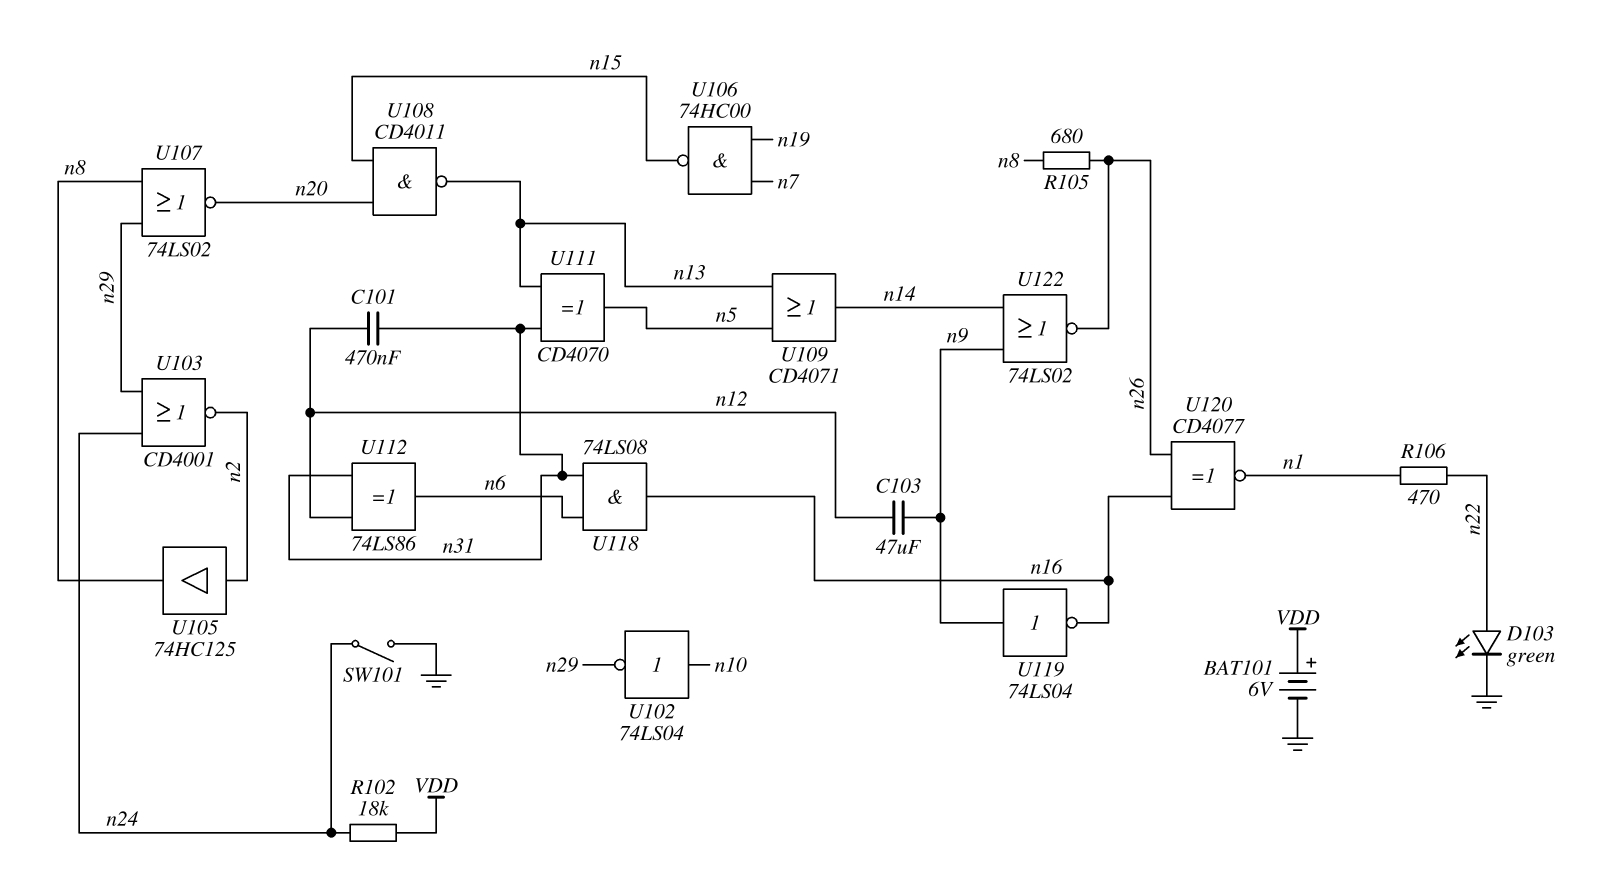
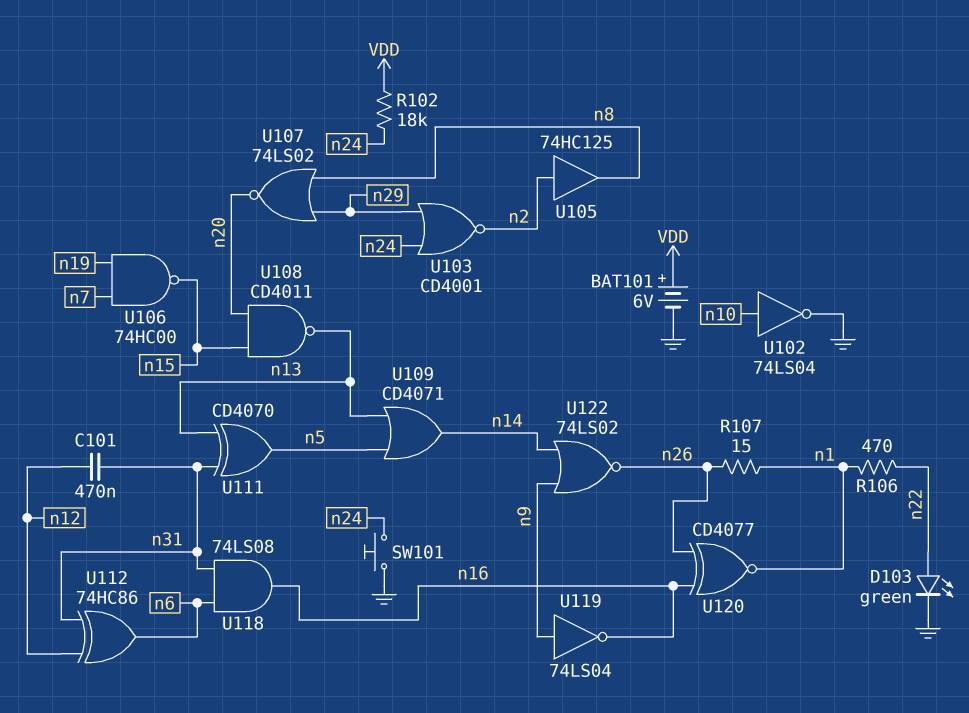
C103: 47uF (n9, n12) -> none
R105: 680 (n8, n26) -> none
R107: none -> 15 (n1, n26)
SW101: switch (GND, n24) -> button (GND, n24)
U102: NOT 74LS04 (in n10, out n29) -> NOT 74LS04 (in n10, out GND)
U112: XOR 74LS86 (in n12, in n31, out n6) -> XOR 74HC86 (in n12, in n31, out n6)

